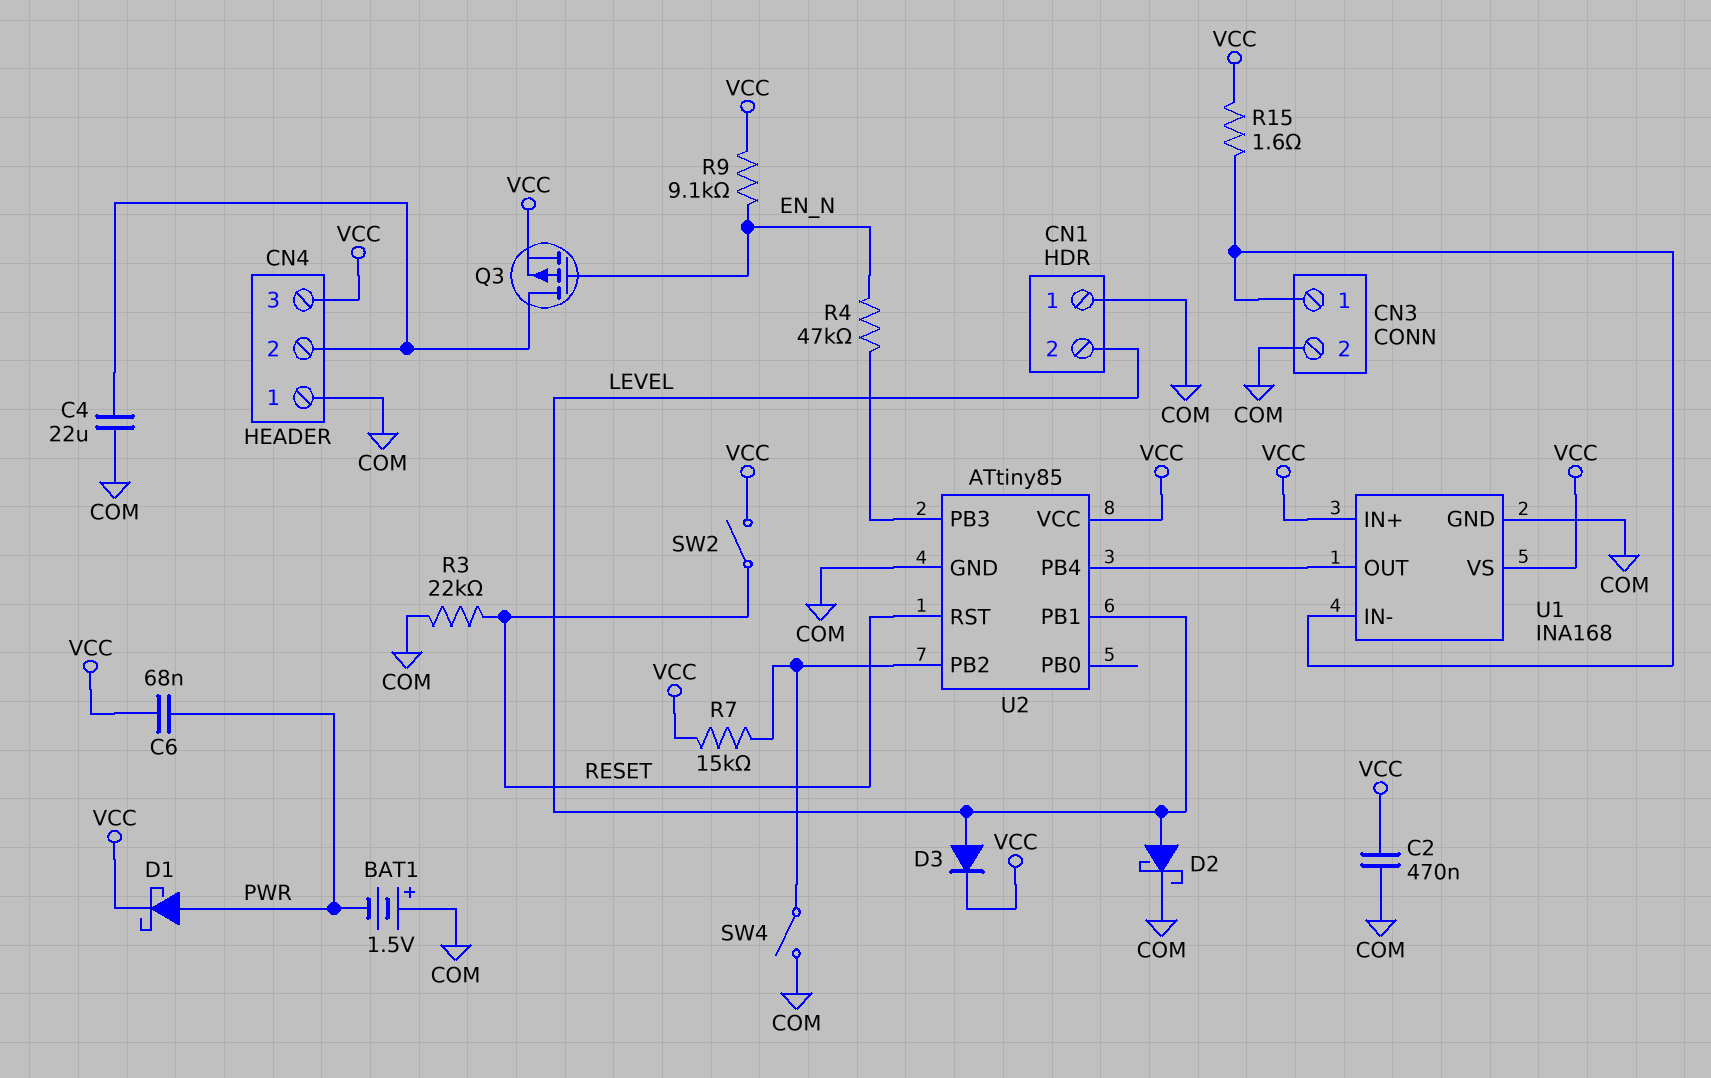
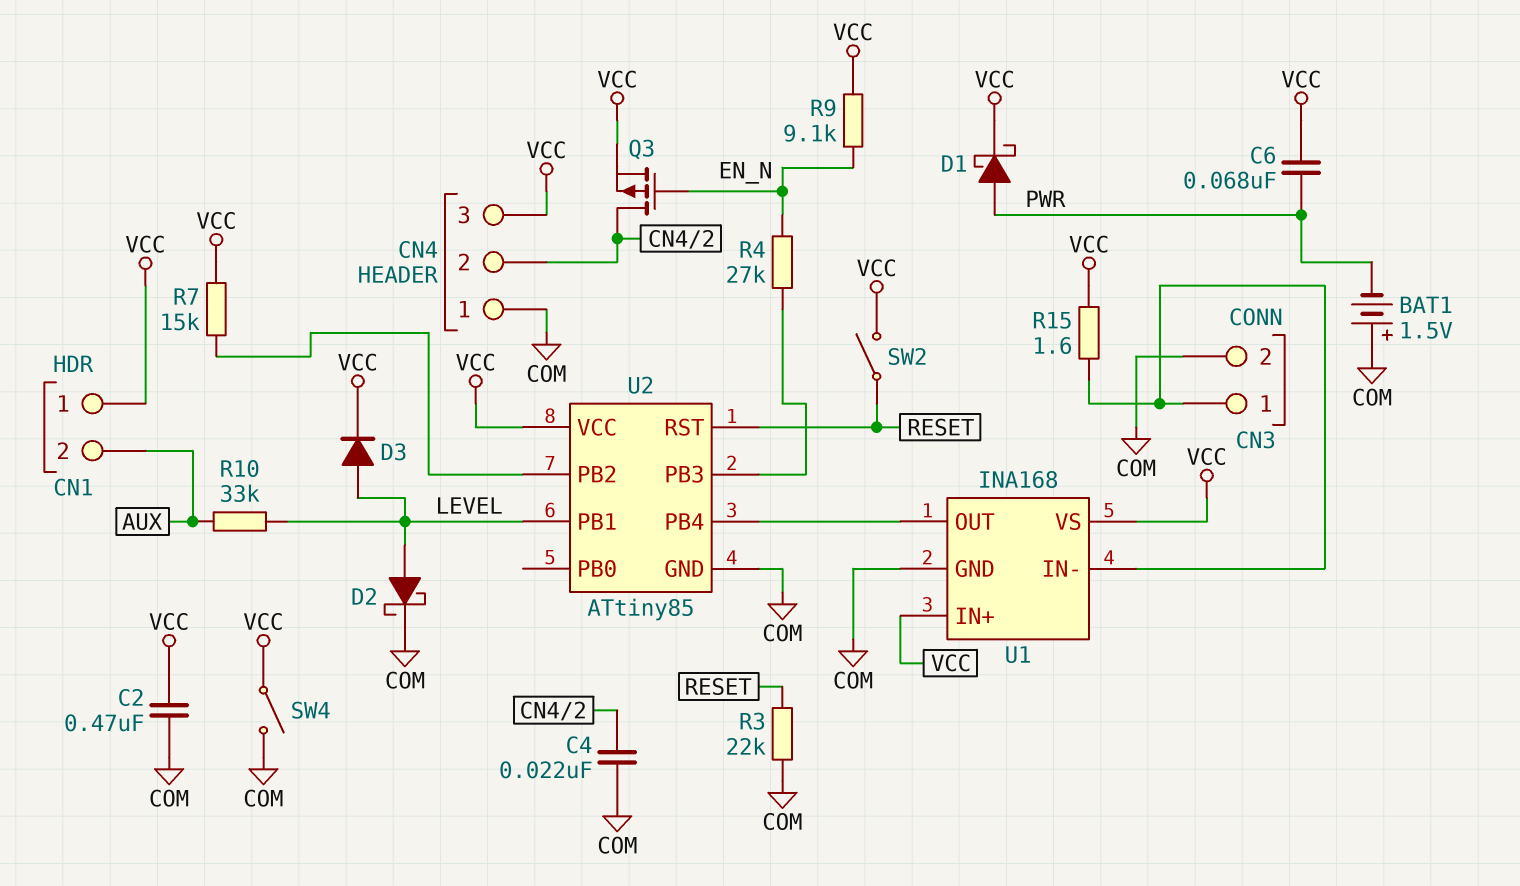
C4: 22uF (CN4/2, COM) -> 22nF (CN4/2, COM)
CN1 pin 1: COM -> VCC
CN1 pin 2: LEVEL -> AUX
R4: 47k (EN_N, U2/PB3) -> 27k (EN_N, U2/PB3)
R10: none -> 33k (AUX, LEVEL)
SW4: switch (COM, U2/PB2) -> switch (COM, VCC)

